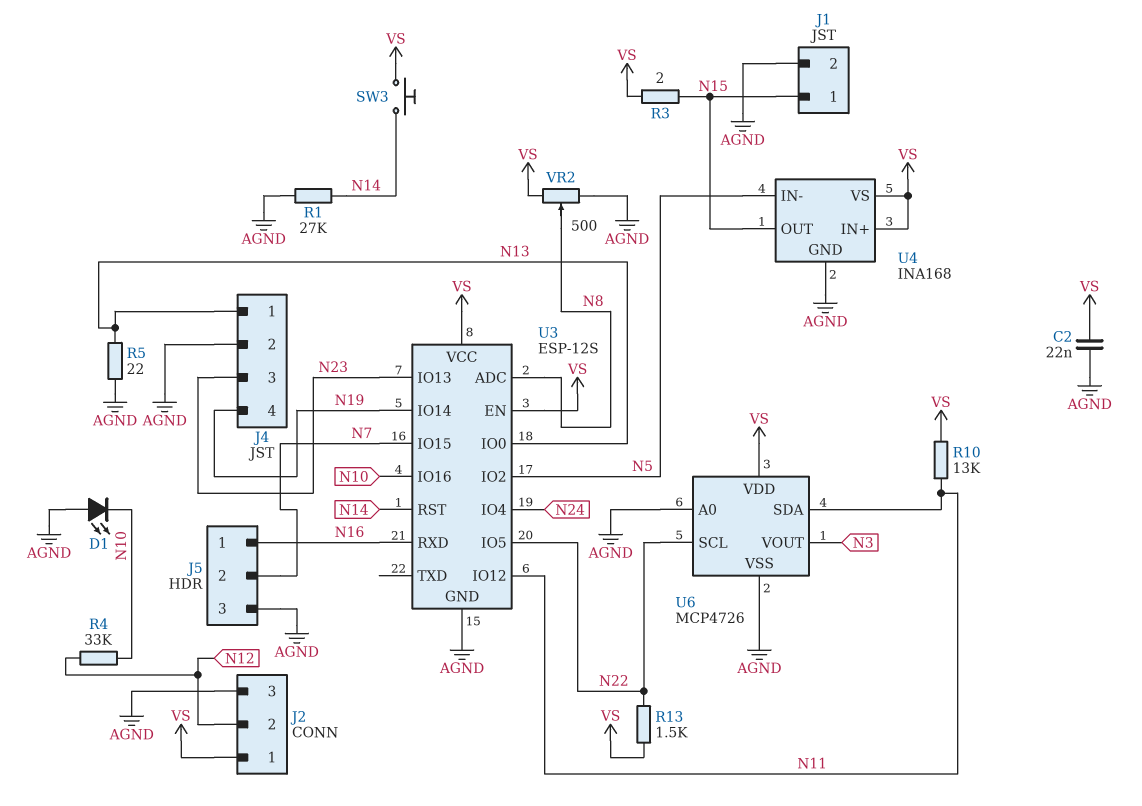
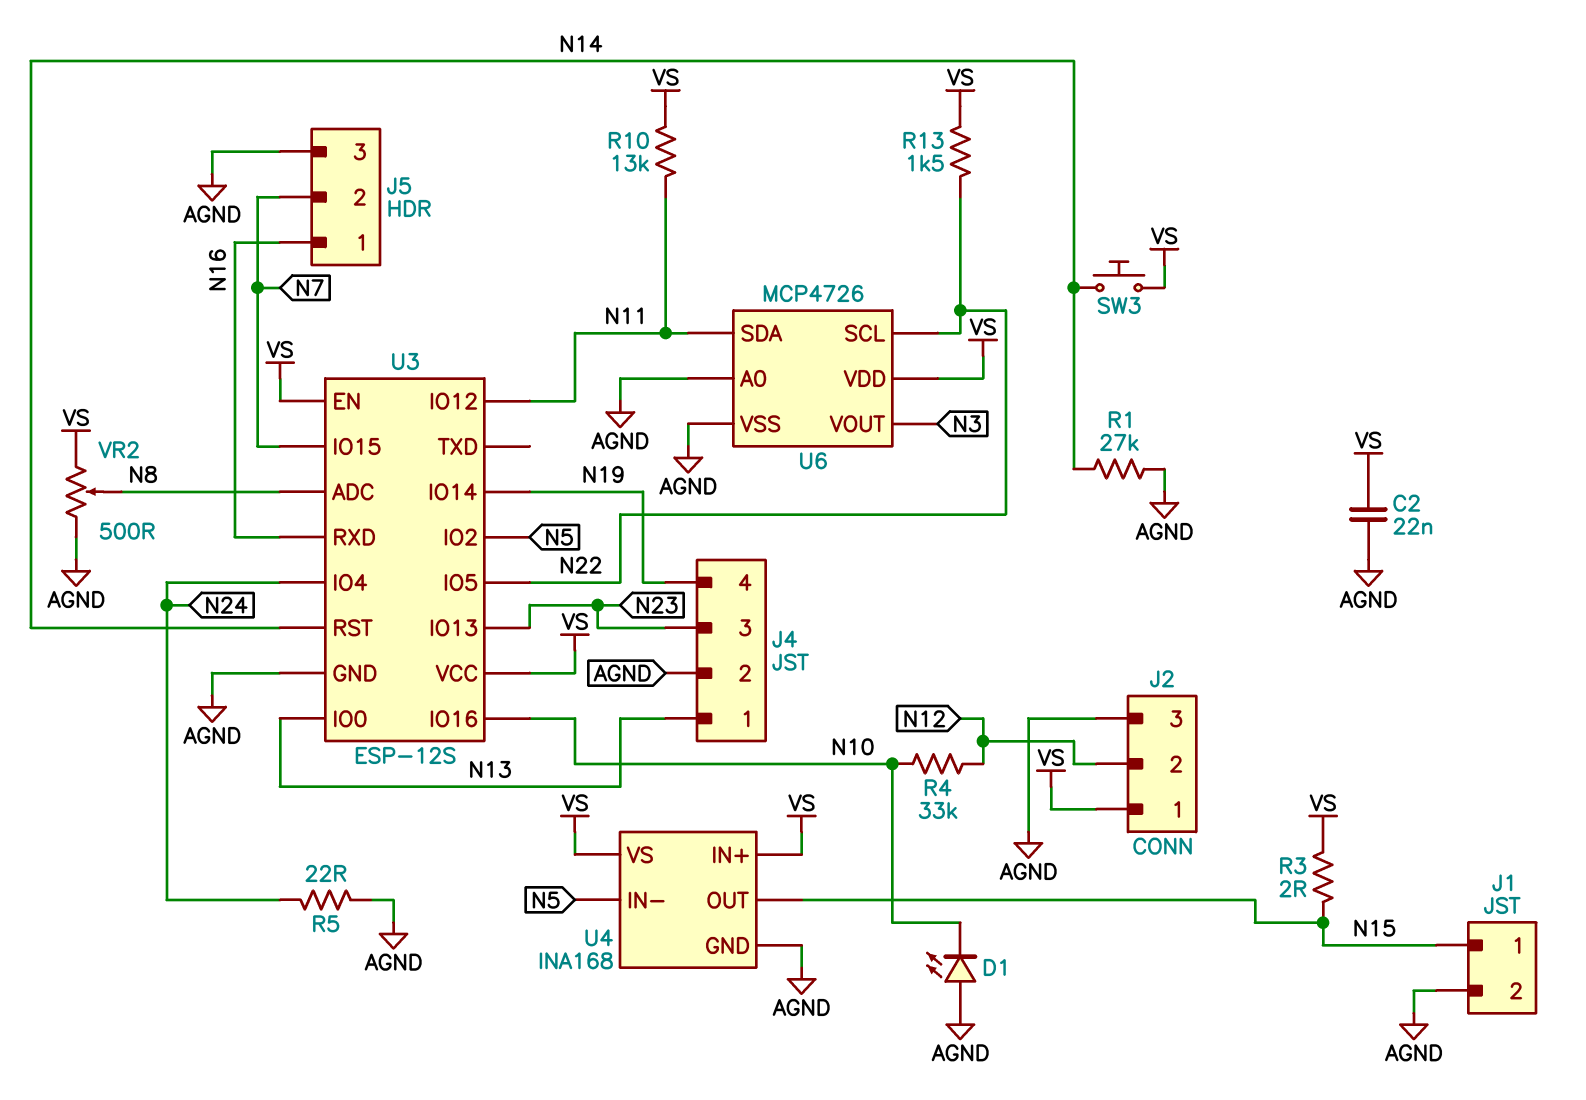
R5: 22 (AGND, N13) -> 22 (AGND, N24)

